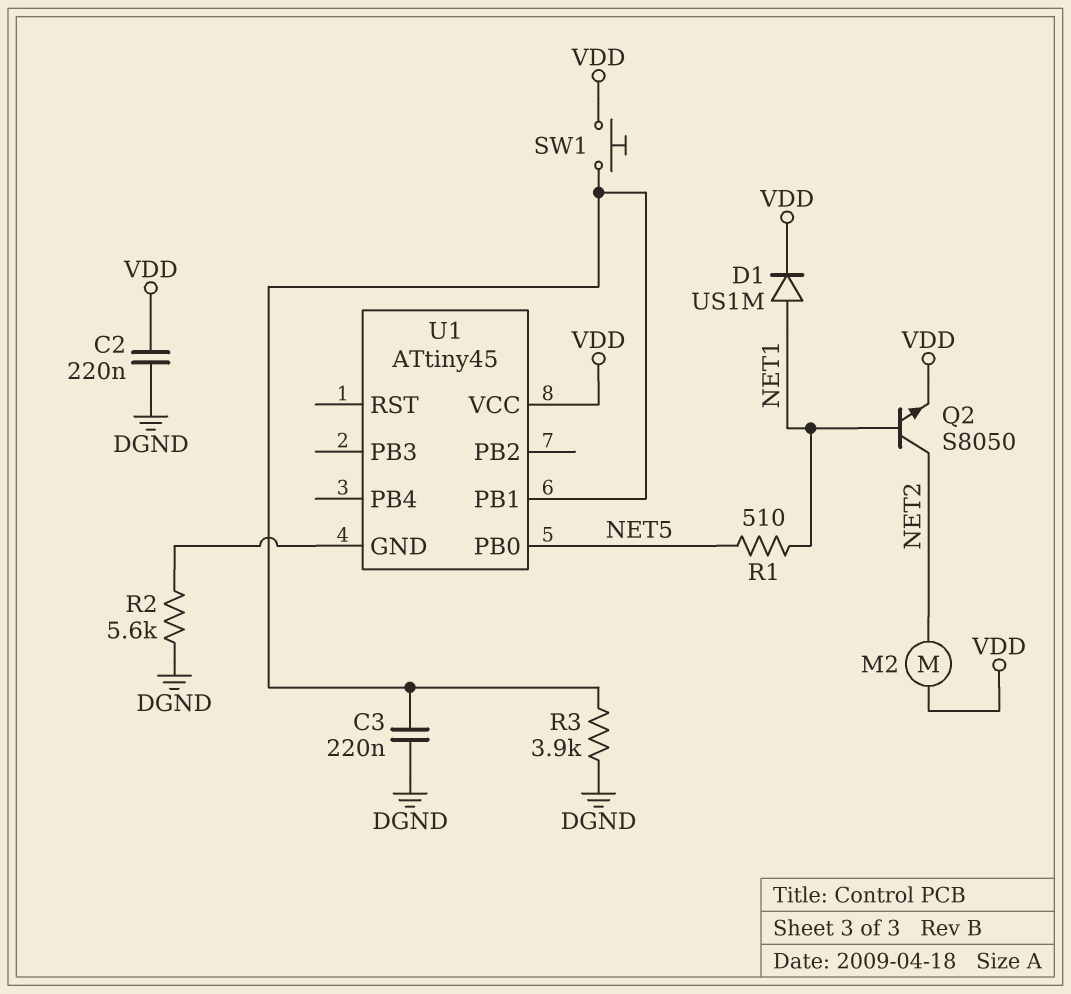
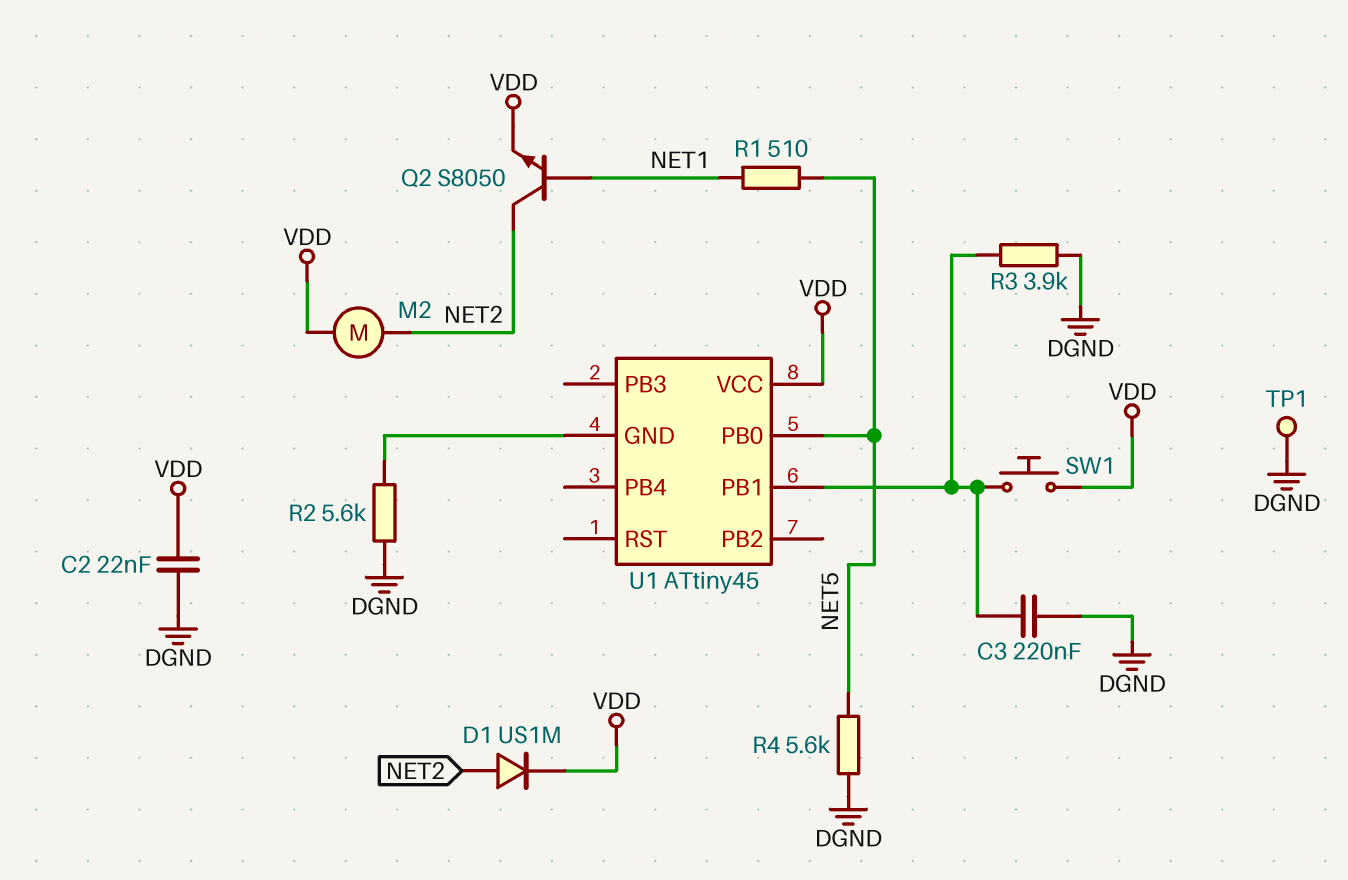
C2: 220nF (DGND, VDD) -> 22nF (DGND, VDD)
D1: diode US1M (A NET1, K VDD) -> diode US1M (A NET2, K VDD)
R4: none -> 5.6k (DGND, NET5)
TP1: none -> test point (DGND)

